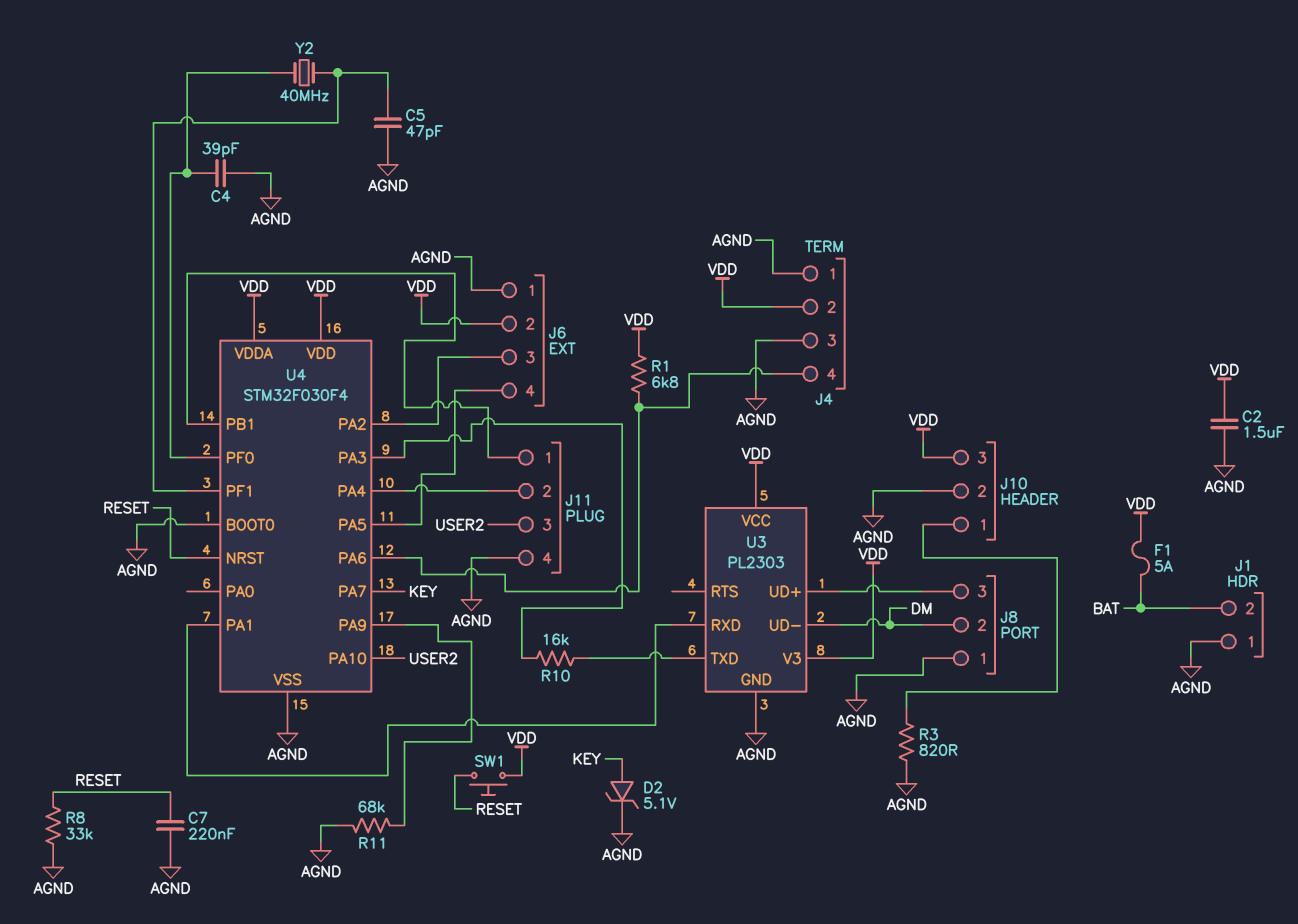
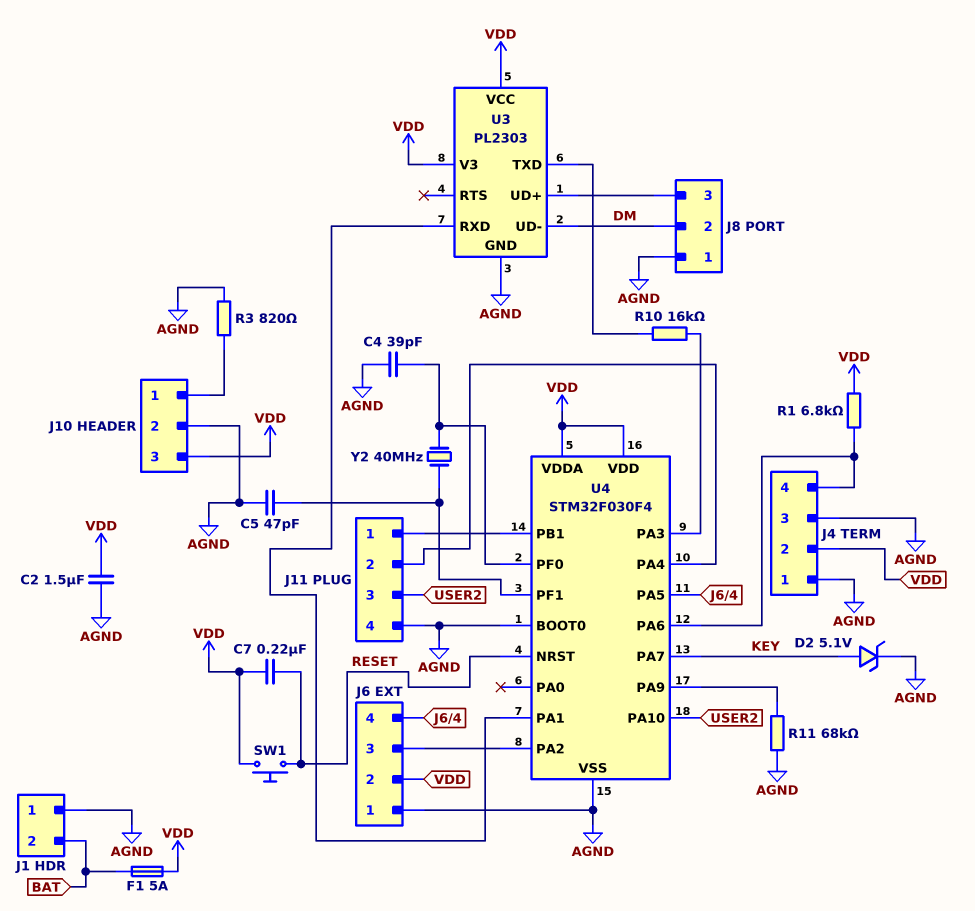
C7: 220nF (AGND, RESET) -> 220nF (RESET, VDD)
R8: 33k (AGND, RESET) -> none

